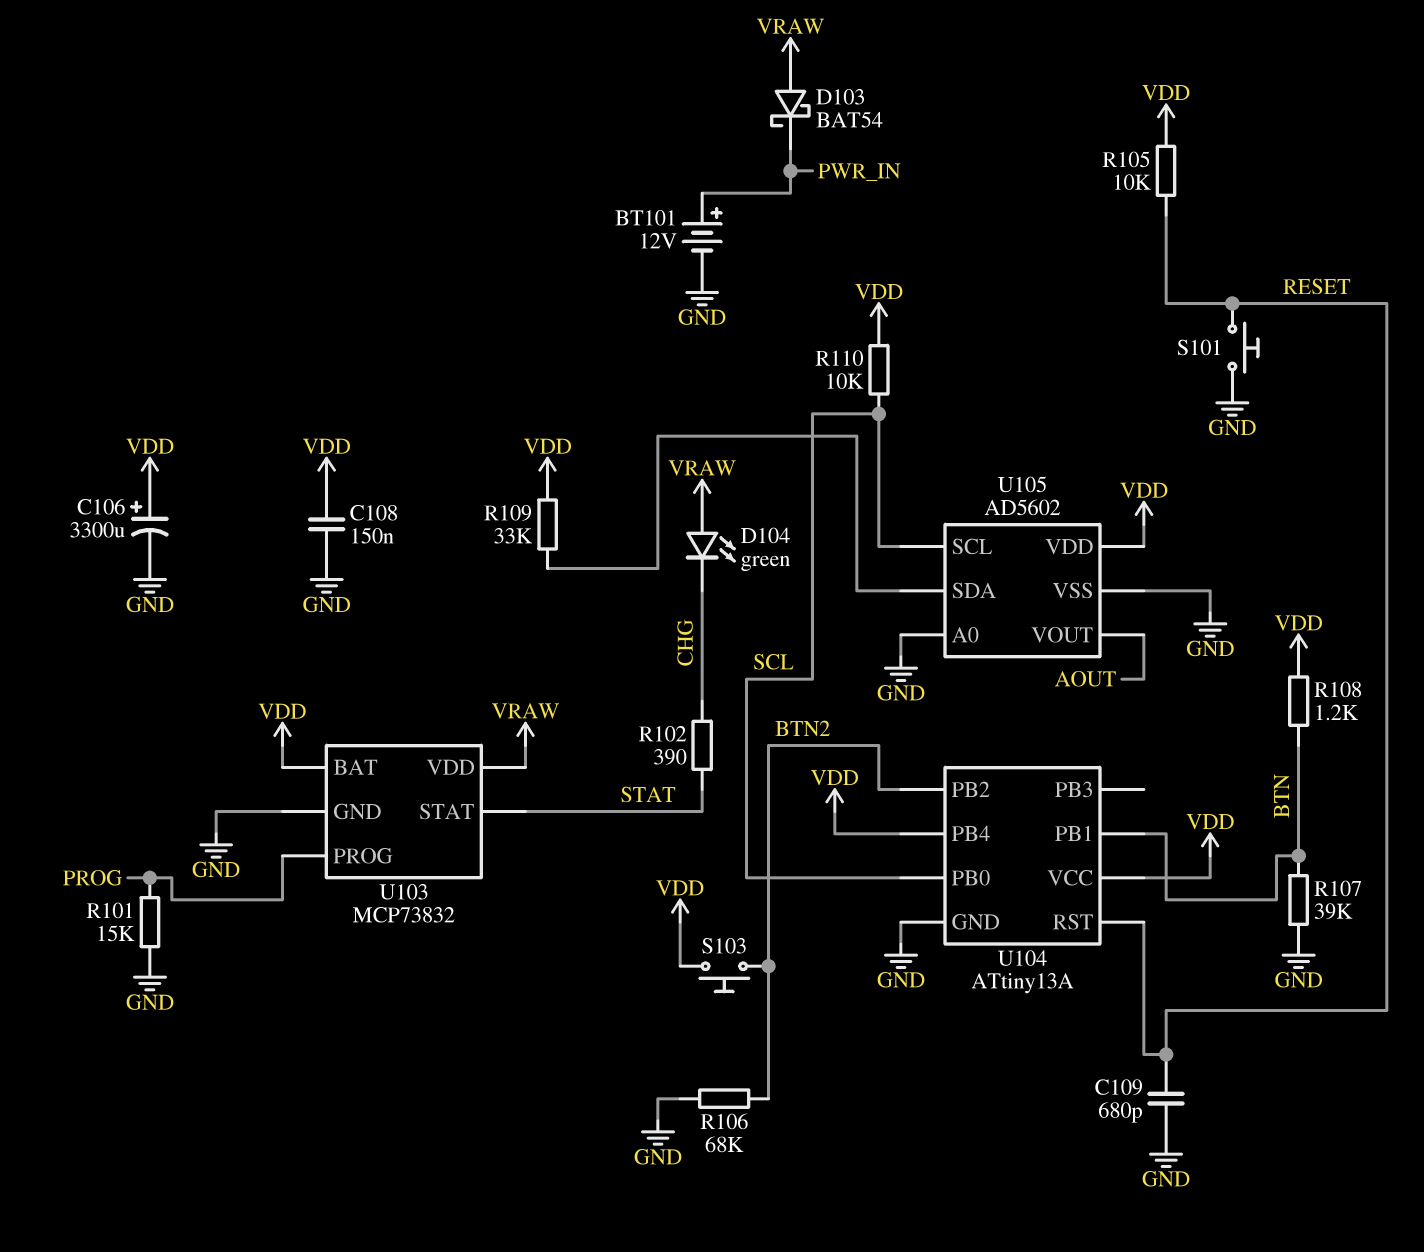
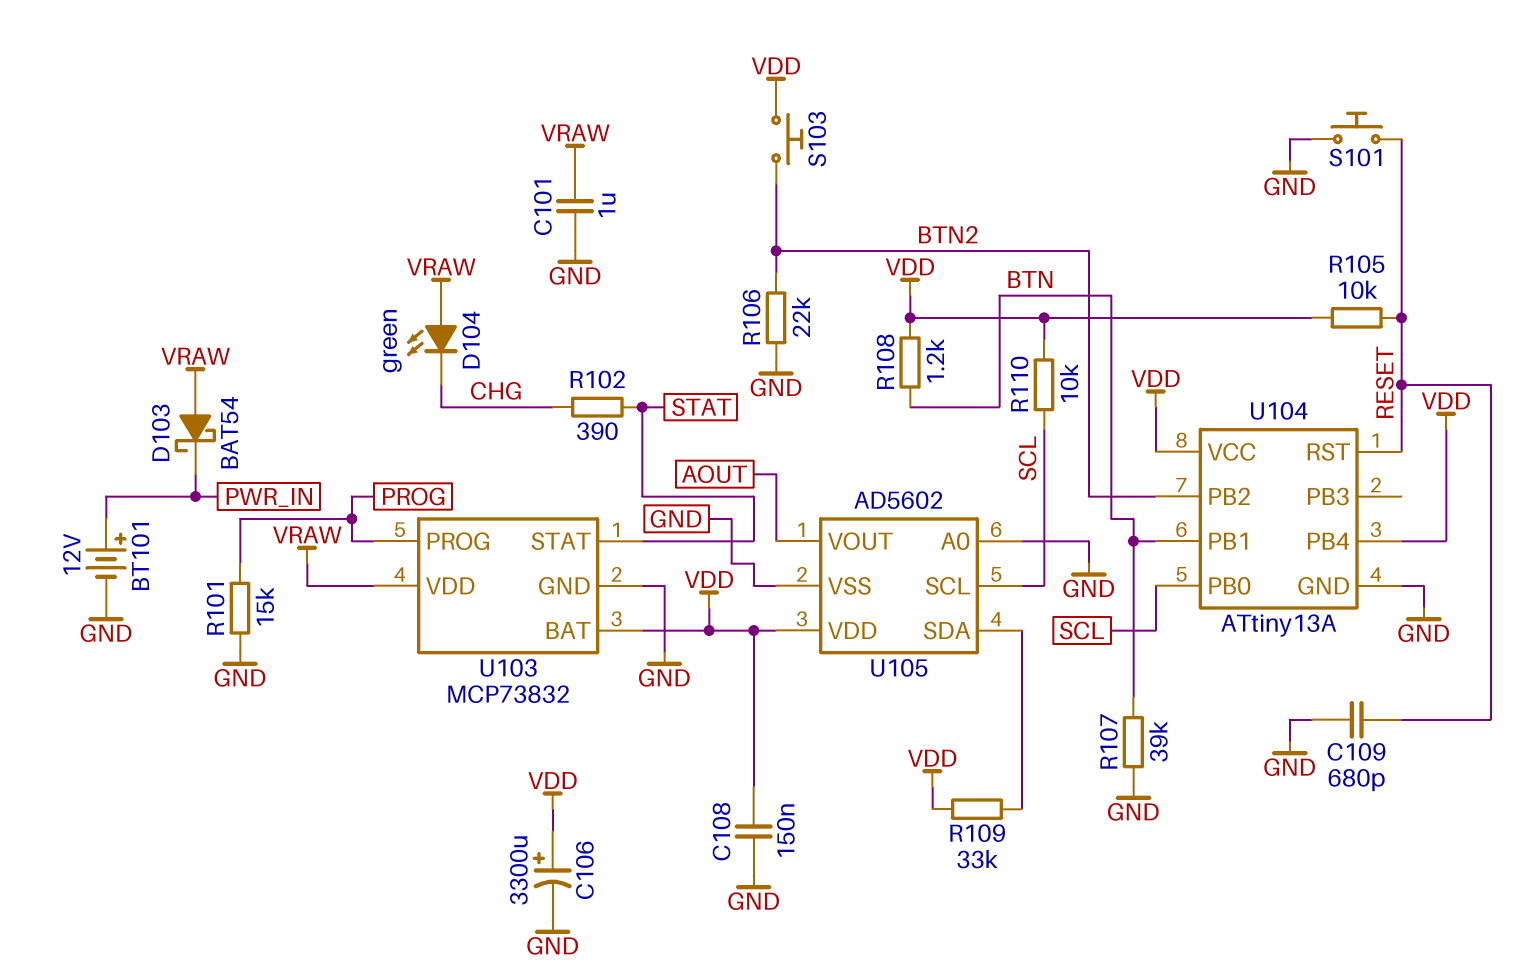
C101: none -> 1uF (GND, VRAW)
R106: 68k (BTN2, GND) -> 22k (BTN2, GND)

